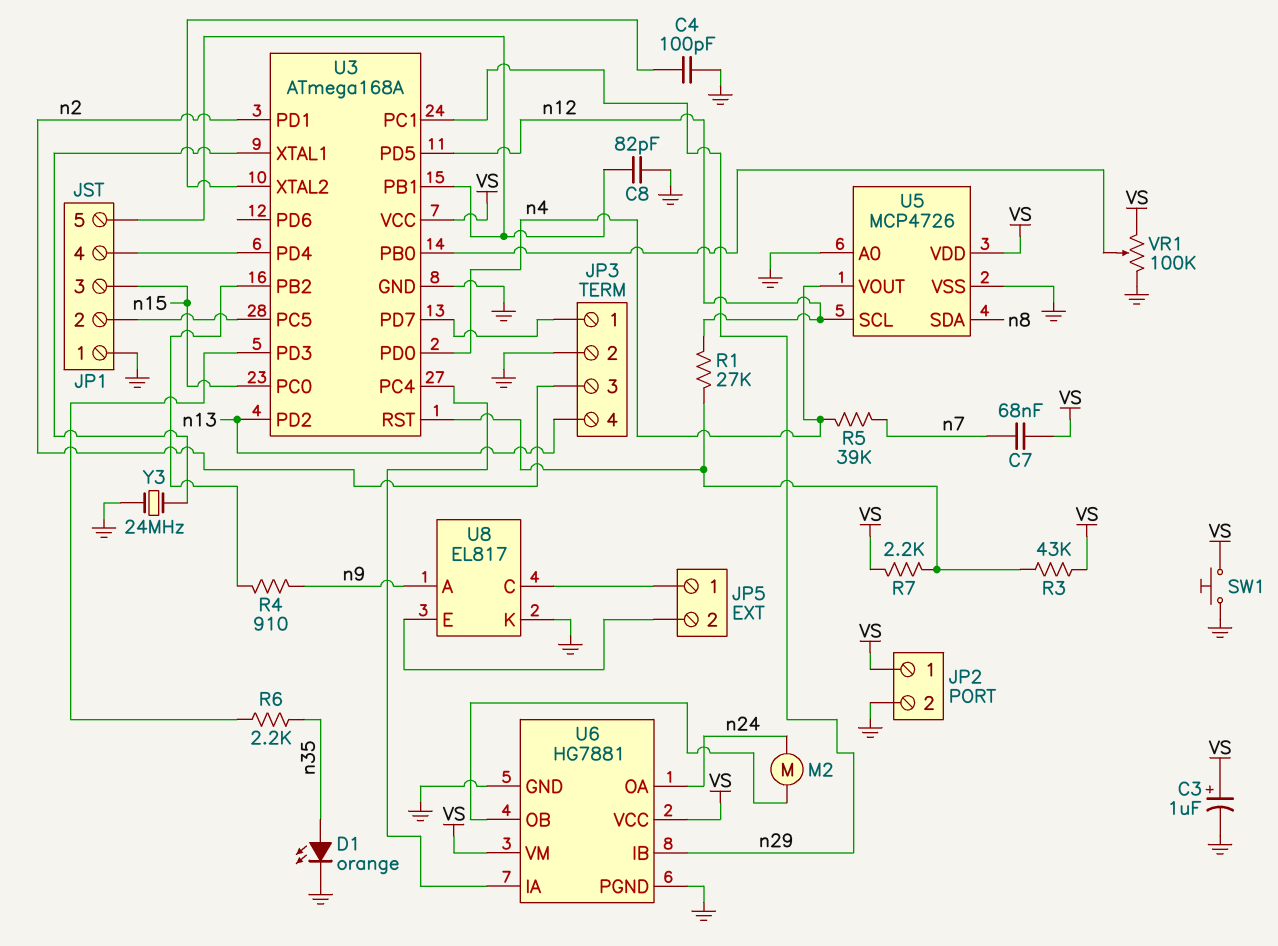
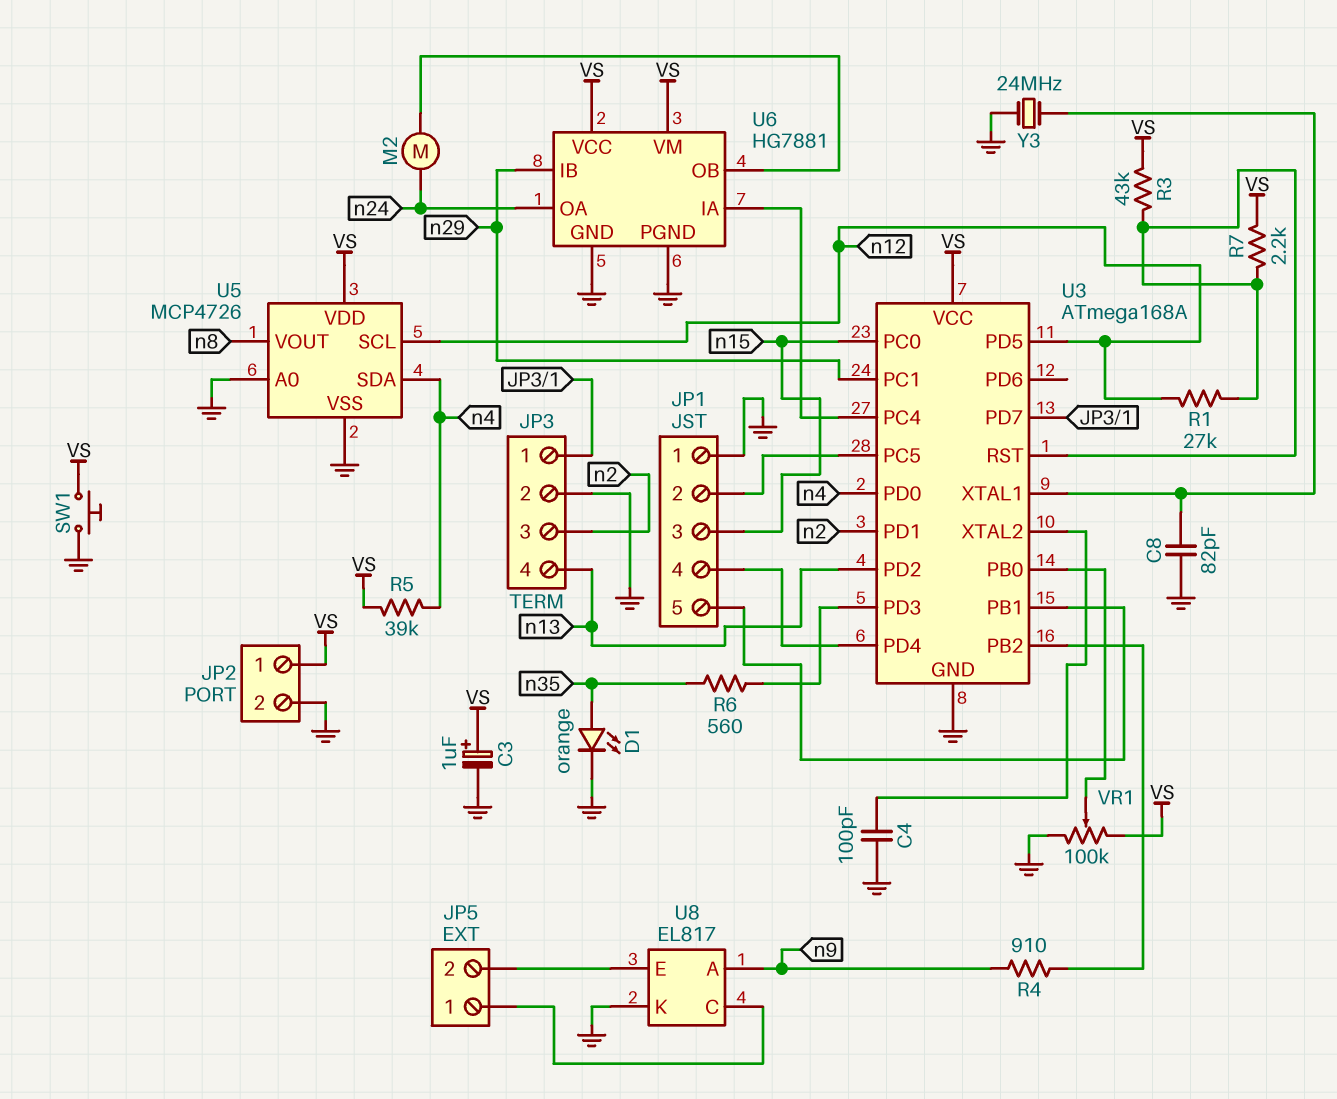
C7: 68nF (VS, n7) -> none
C8: 82pF (GND, JP1/5) -> 82pF (GND, U3/XTAL1)
R5: 39k (n4, n7) -> 39k (VS, n4)
R6: 2.2k (U3/PD3, n35) -> 560 (U3/PD3, n35)
U5 pin SDA: n8 -> n4
U5 pin VOUT: n4 -> n8

